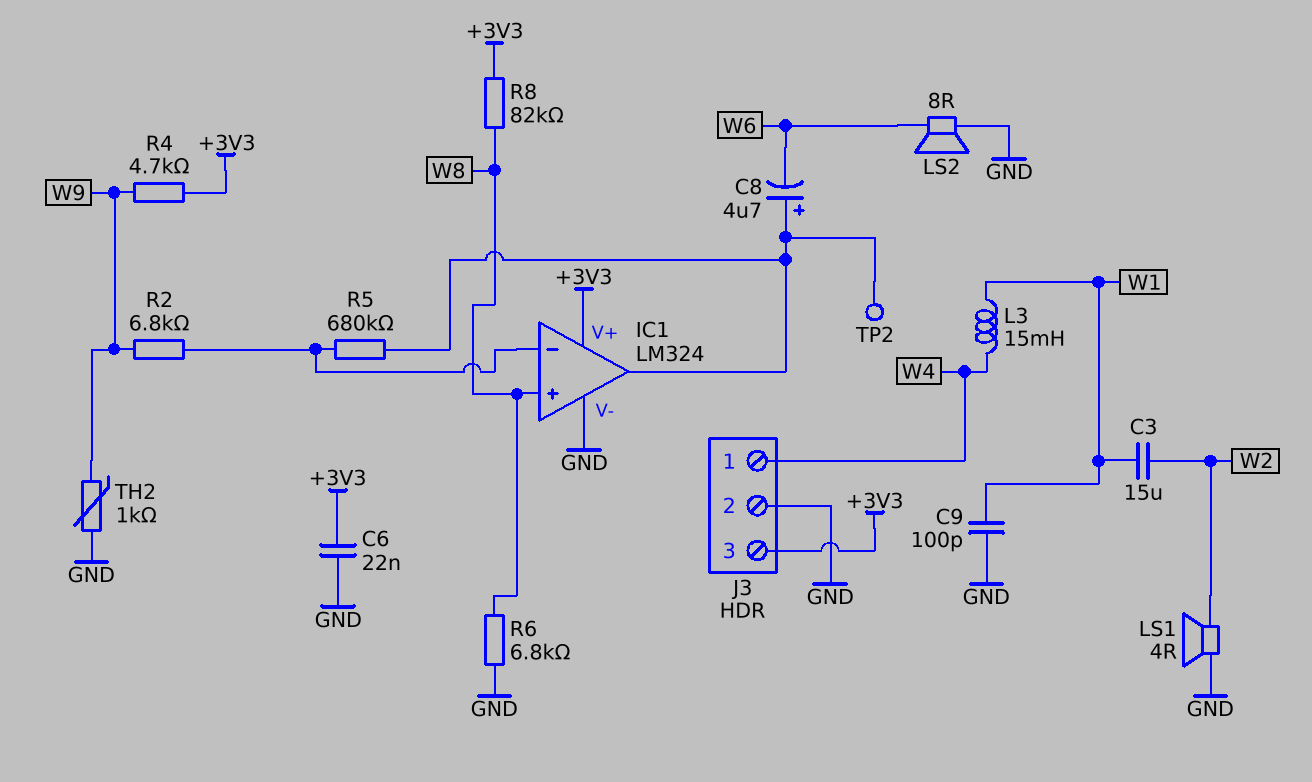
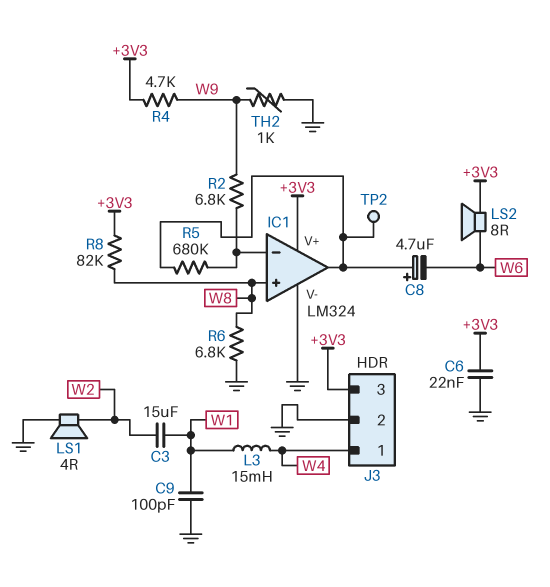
LS2: speaker 8R (GND, W6) -> speaker 8R (+3V3, W6)

